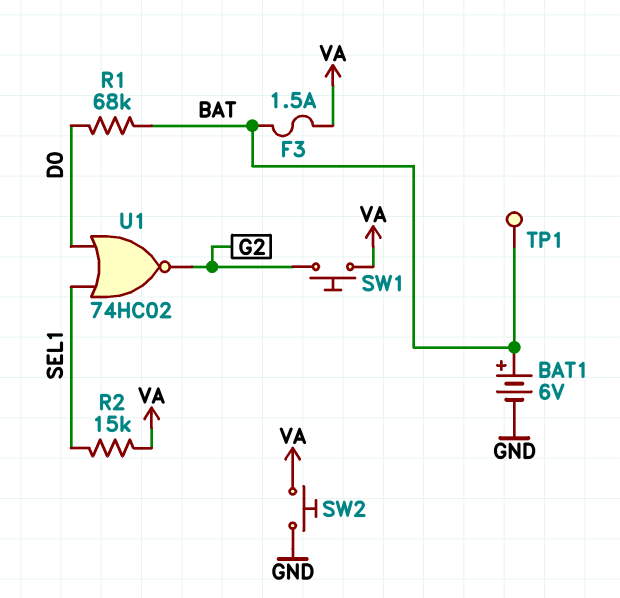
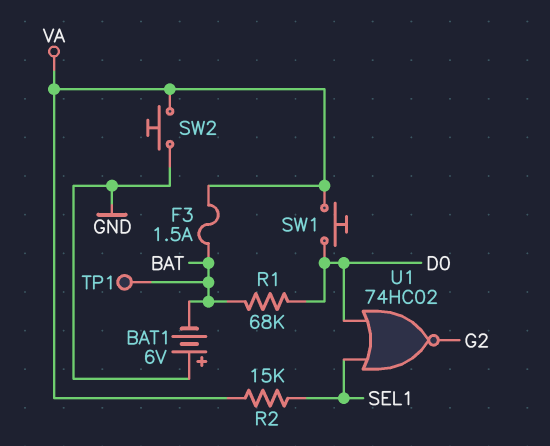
BAT1: 6V (plus BAT, minus GND) -> 6V (plus GND, minus BAT)
SW1: button (G2, VA) -> button (D0, VA)

